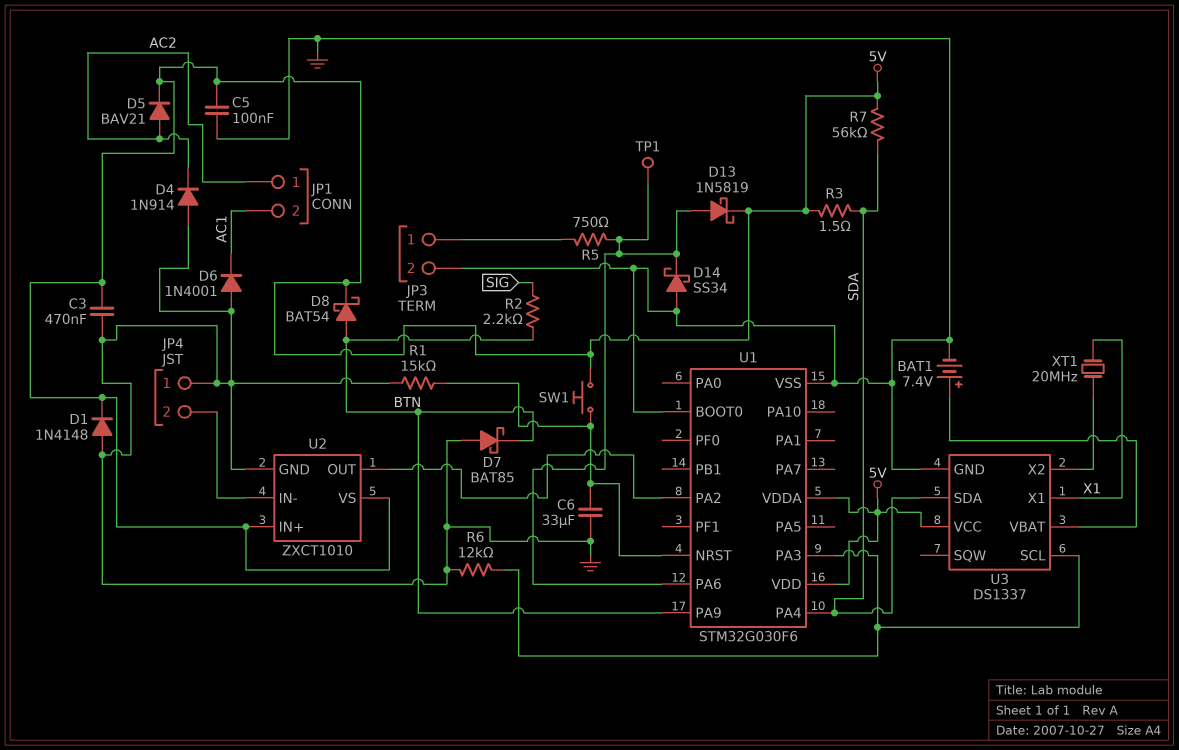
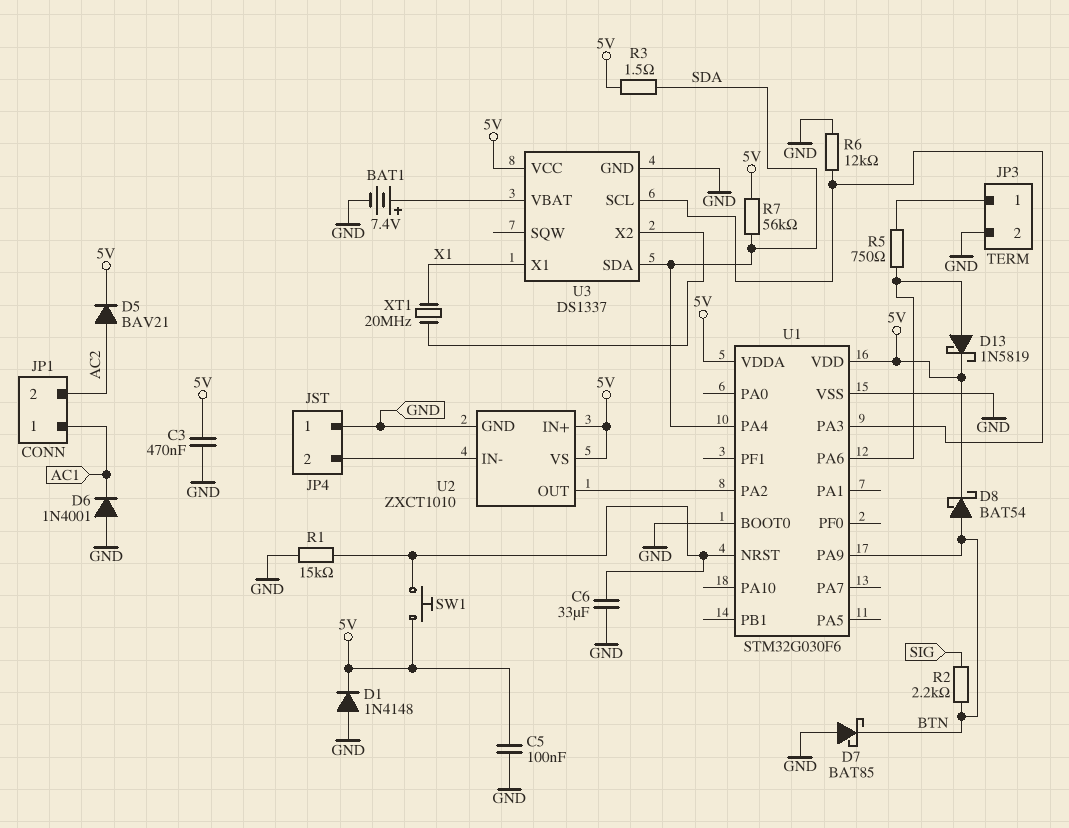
D4: diode 1N914 (A GND, K AC2) -> none
D14: schottky SS34 (A GND, K U1/PA6) -> none
JP1 pin 1: AC2 -> AC1
JP1 pin 2: AC1 -> AC2
TP1: test point (U1/PA6) -> none

